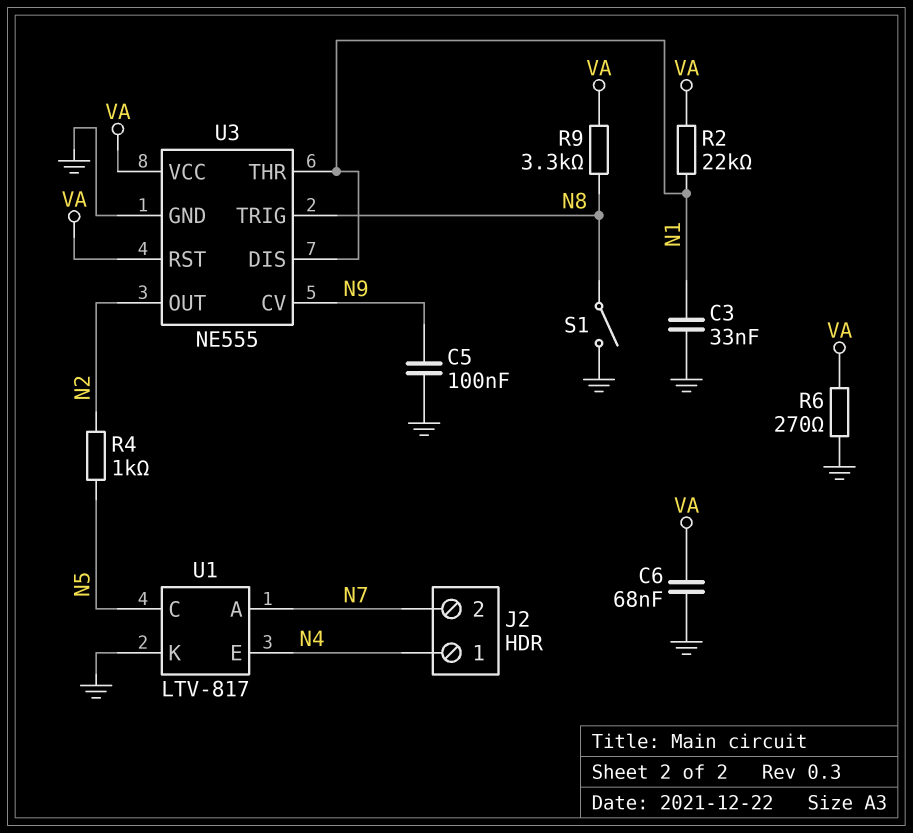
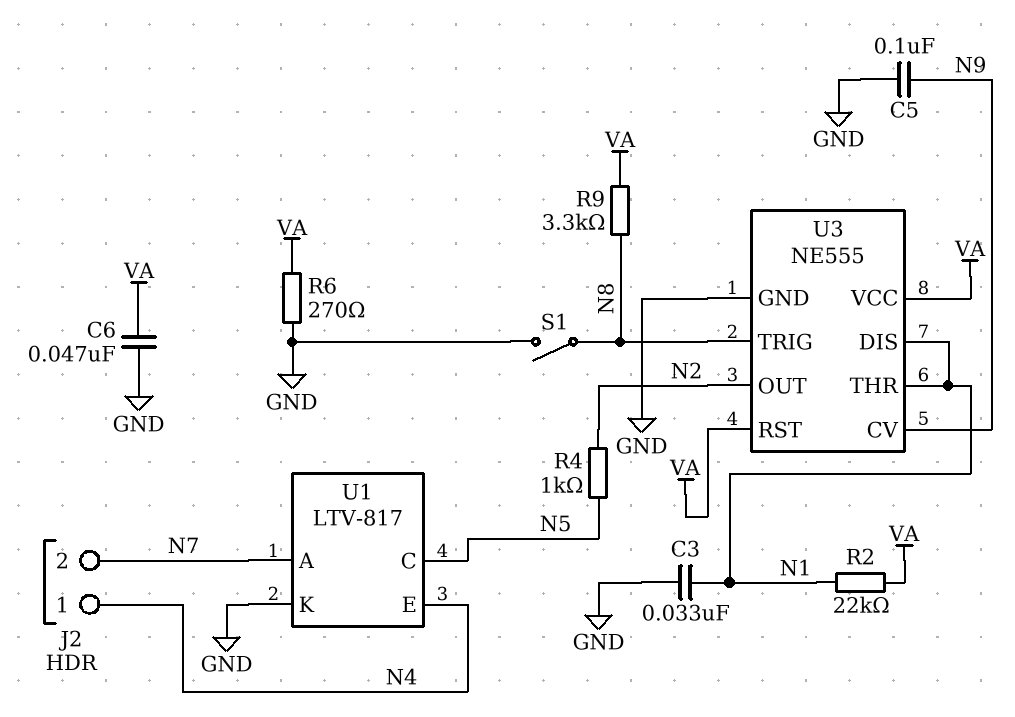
C6: 68nF (GND, VA) -> 47nF (GND, VA)

